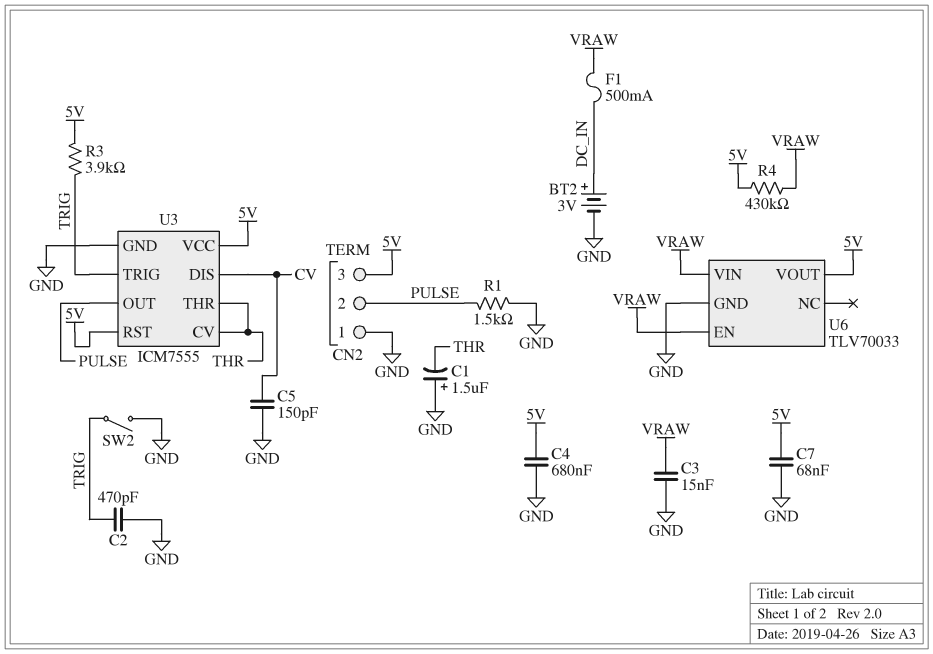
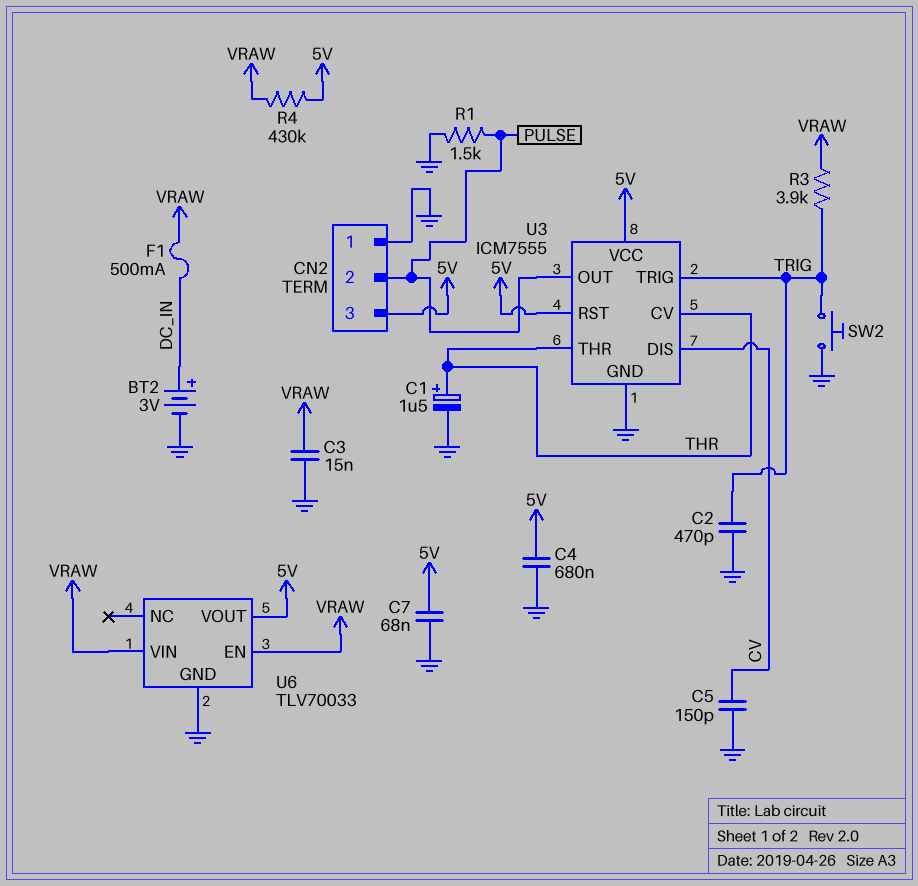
C1: 1.5uF (plus GND, minus THR) -> 1.5uF (plus THR, minus GND)
R3: 3.9k (5V, TRIG) -> 3.9k (TRIG, VRAW)
SW2: switch (GND, TRIG) -> button (GND, TRIG)

